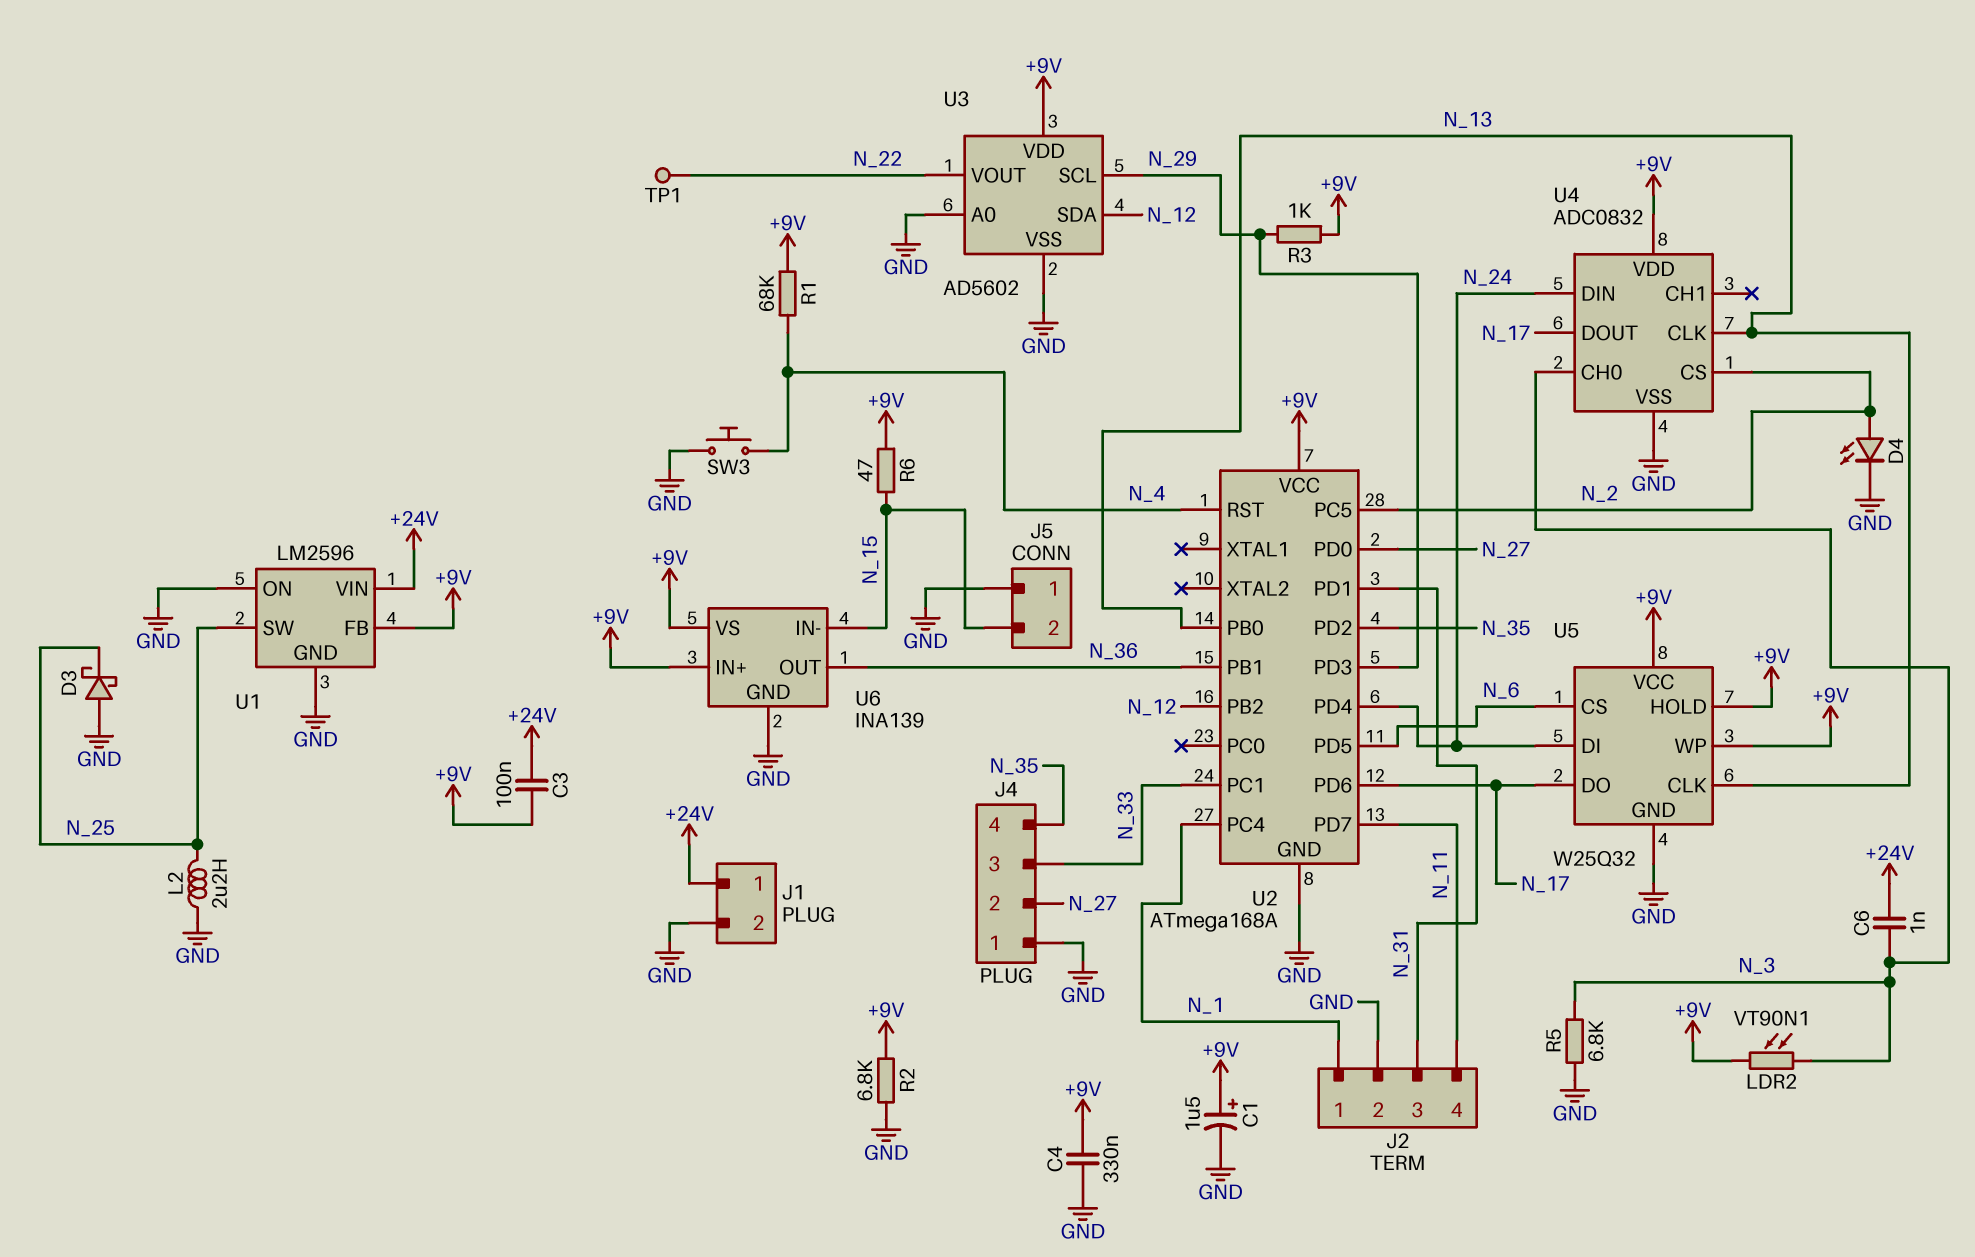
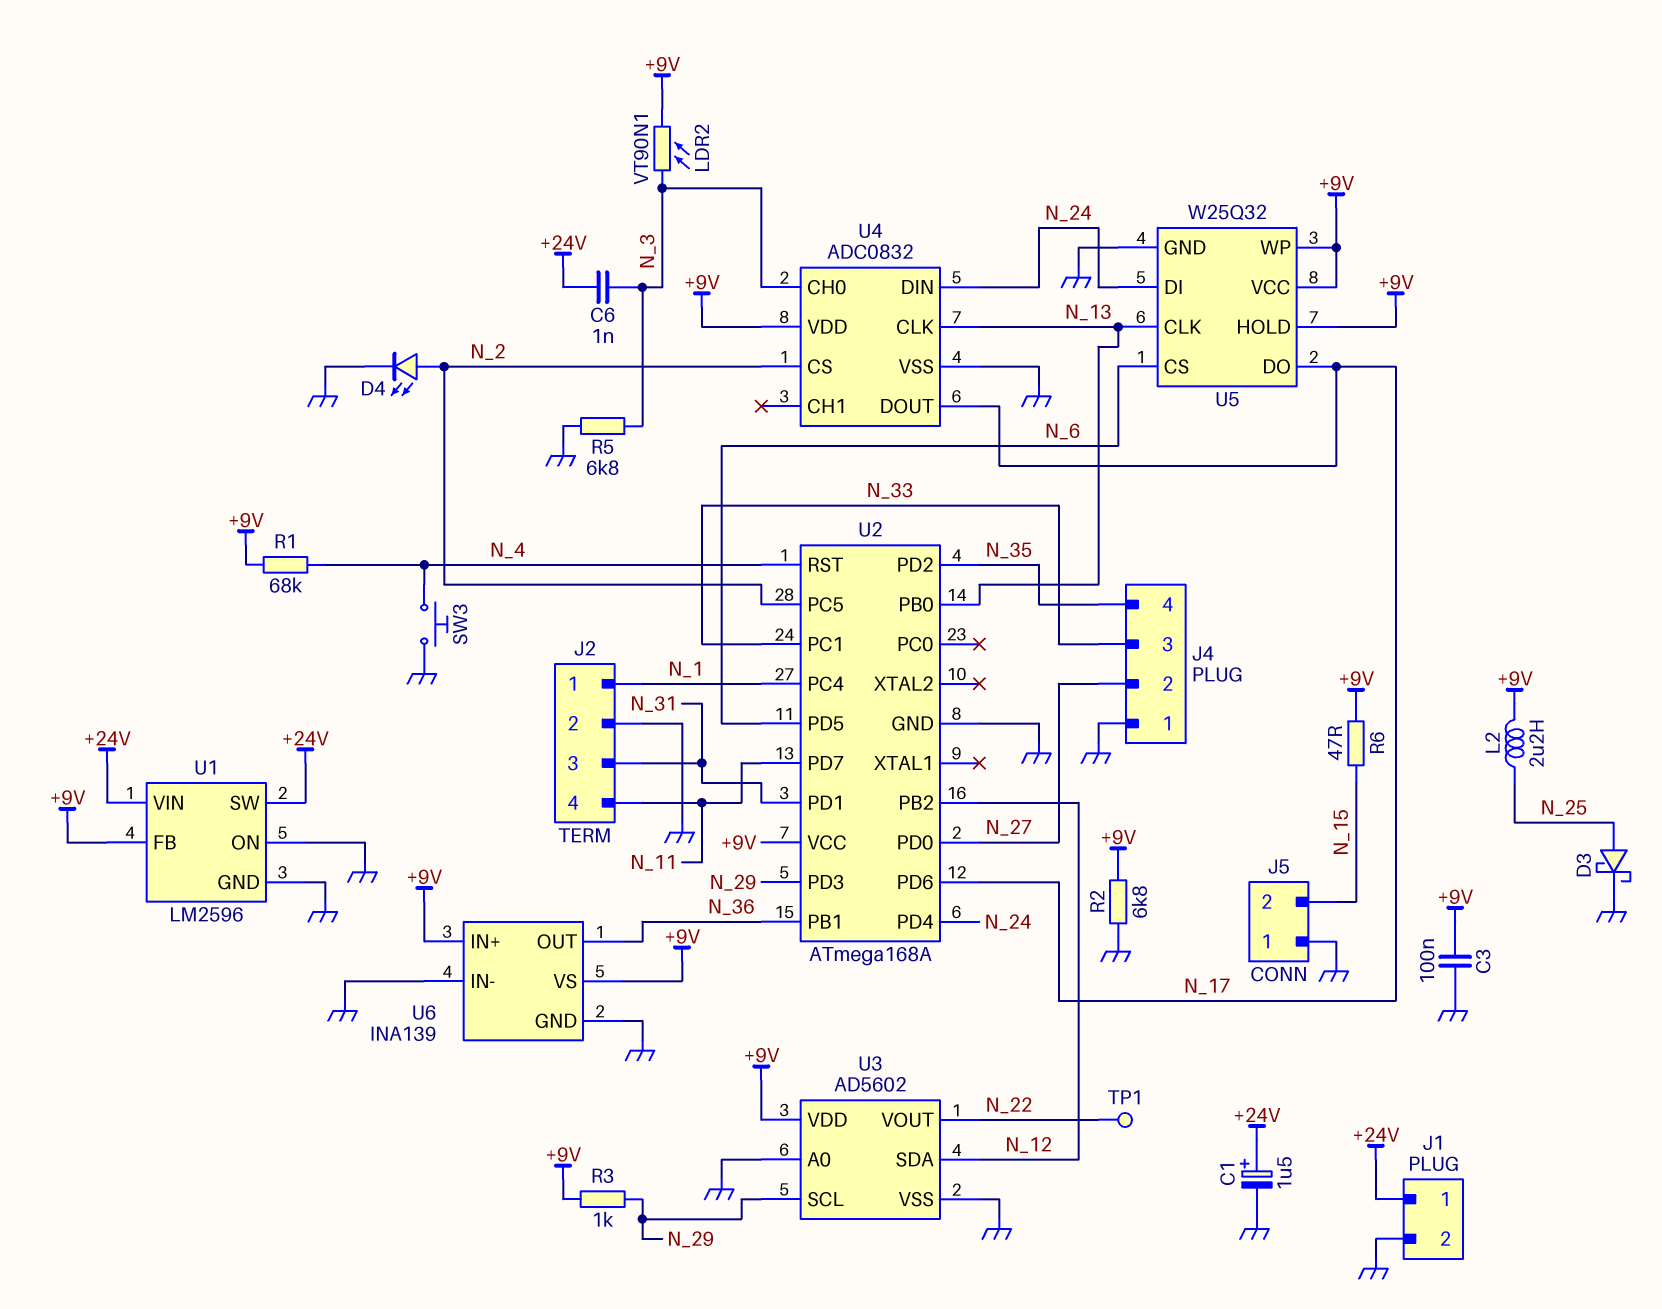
C1: 1.5uF (plus +9V, minus GND) -> 1.5uF (plus +24V, minus GND)
C3: 100nF (+9V, +24V) -> 100nF (+9V, GND)
C4: 330nF (+9V, GND) -> none
D3: schottky (A GND, K N_25) -> schottky (A N_25, K GND)
L2: 2.2uH (GND, N_25) -> 2.2uH (+9V, N_25)
U1 pin SW: N_25 -> +24V
U6 pin IN-: N_15 -> GND

